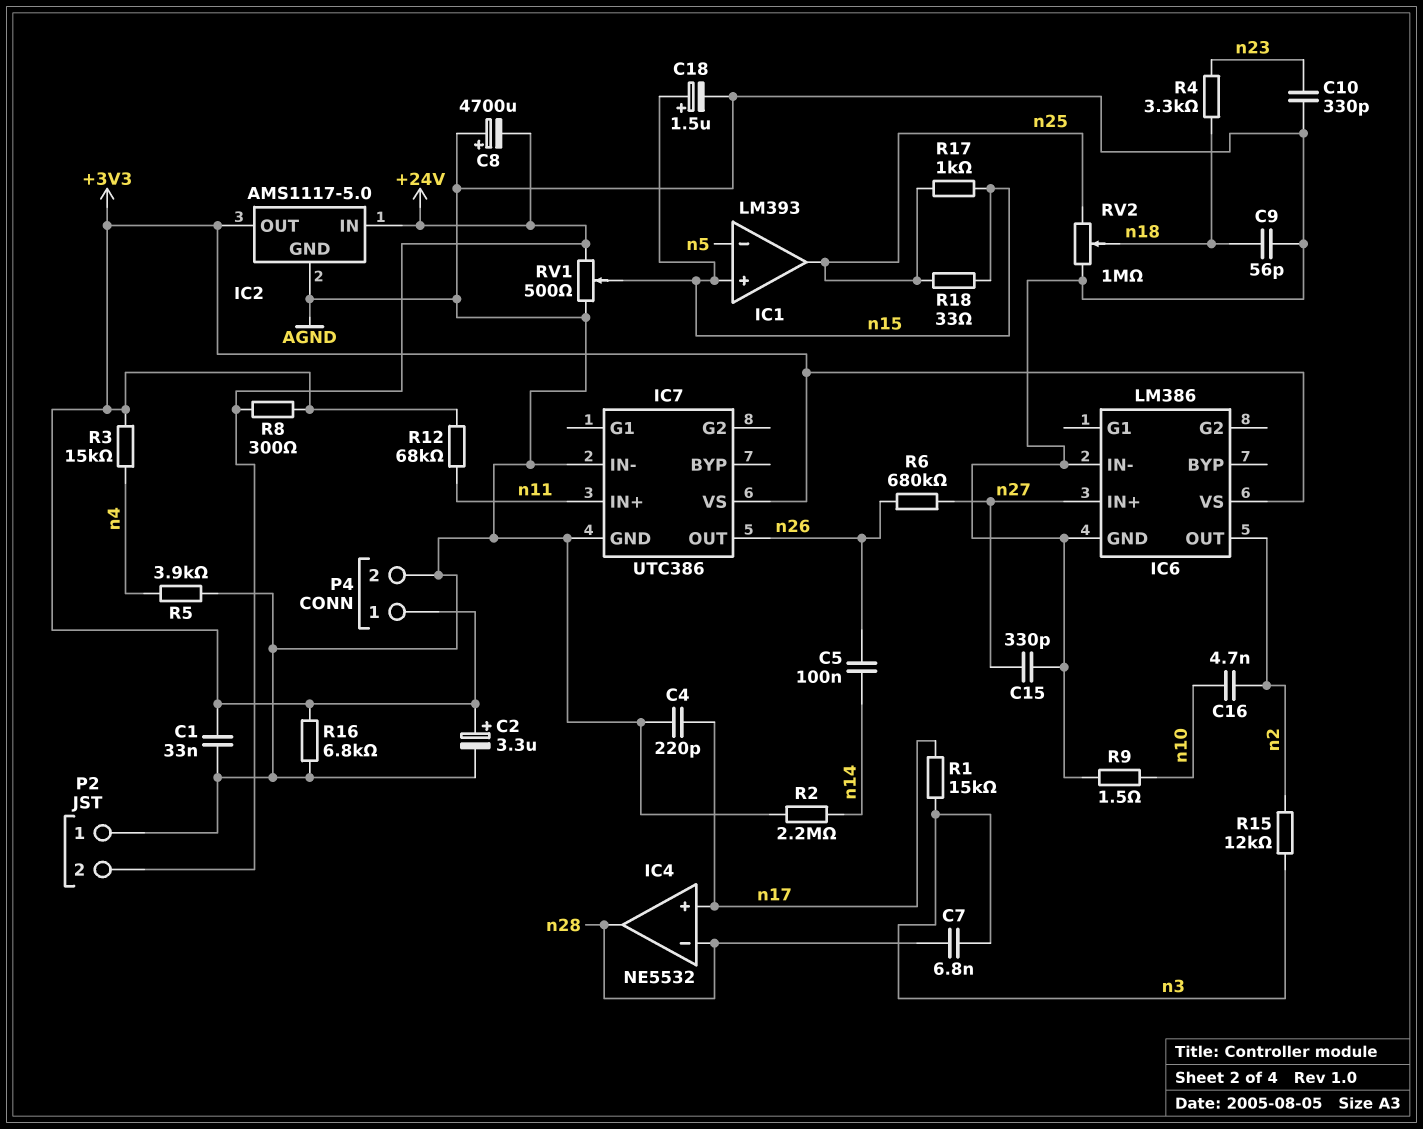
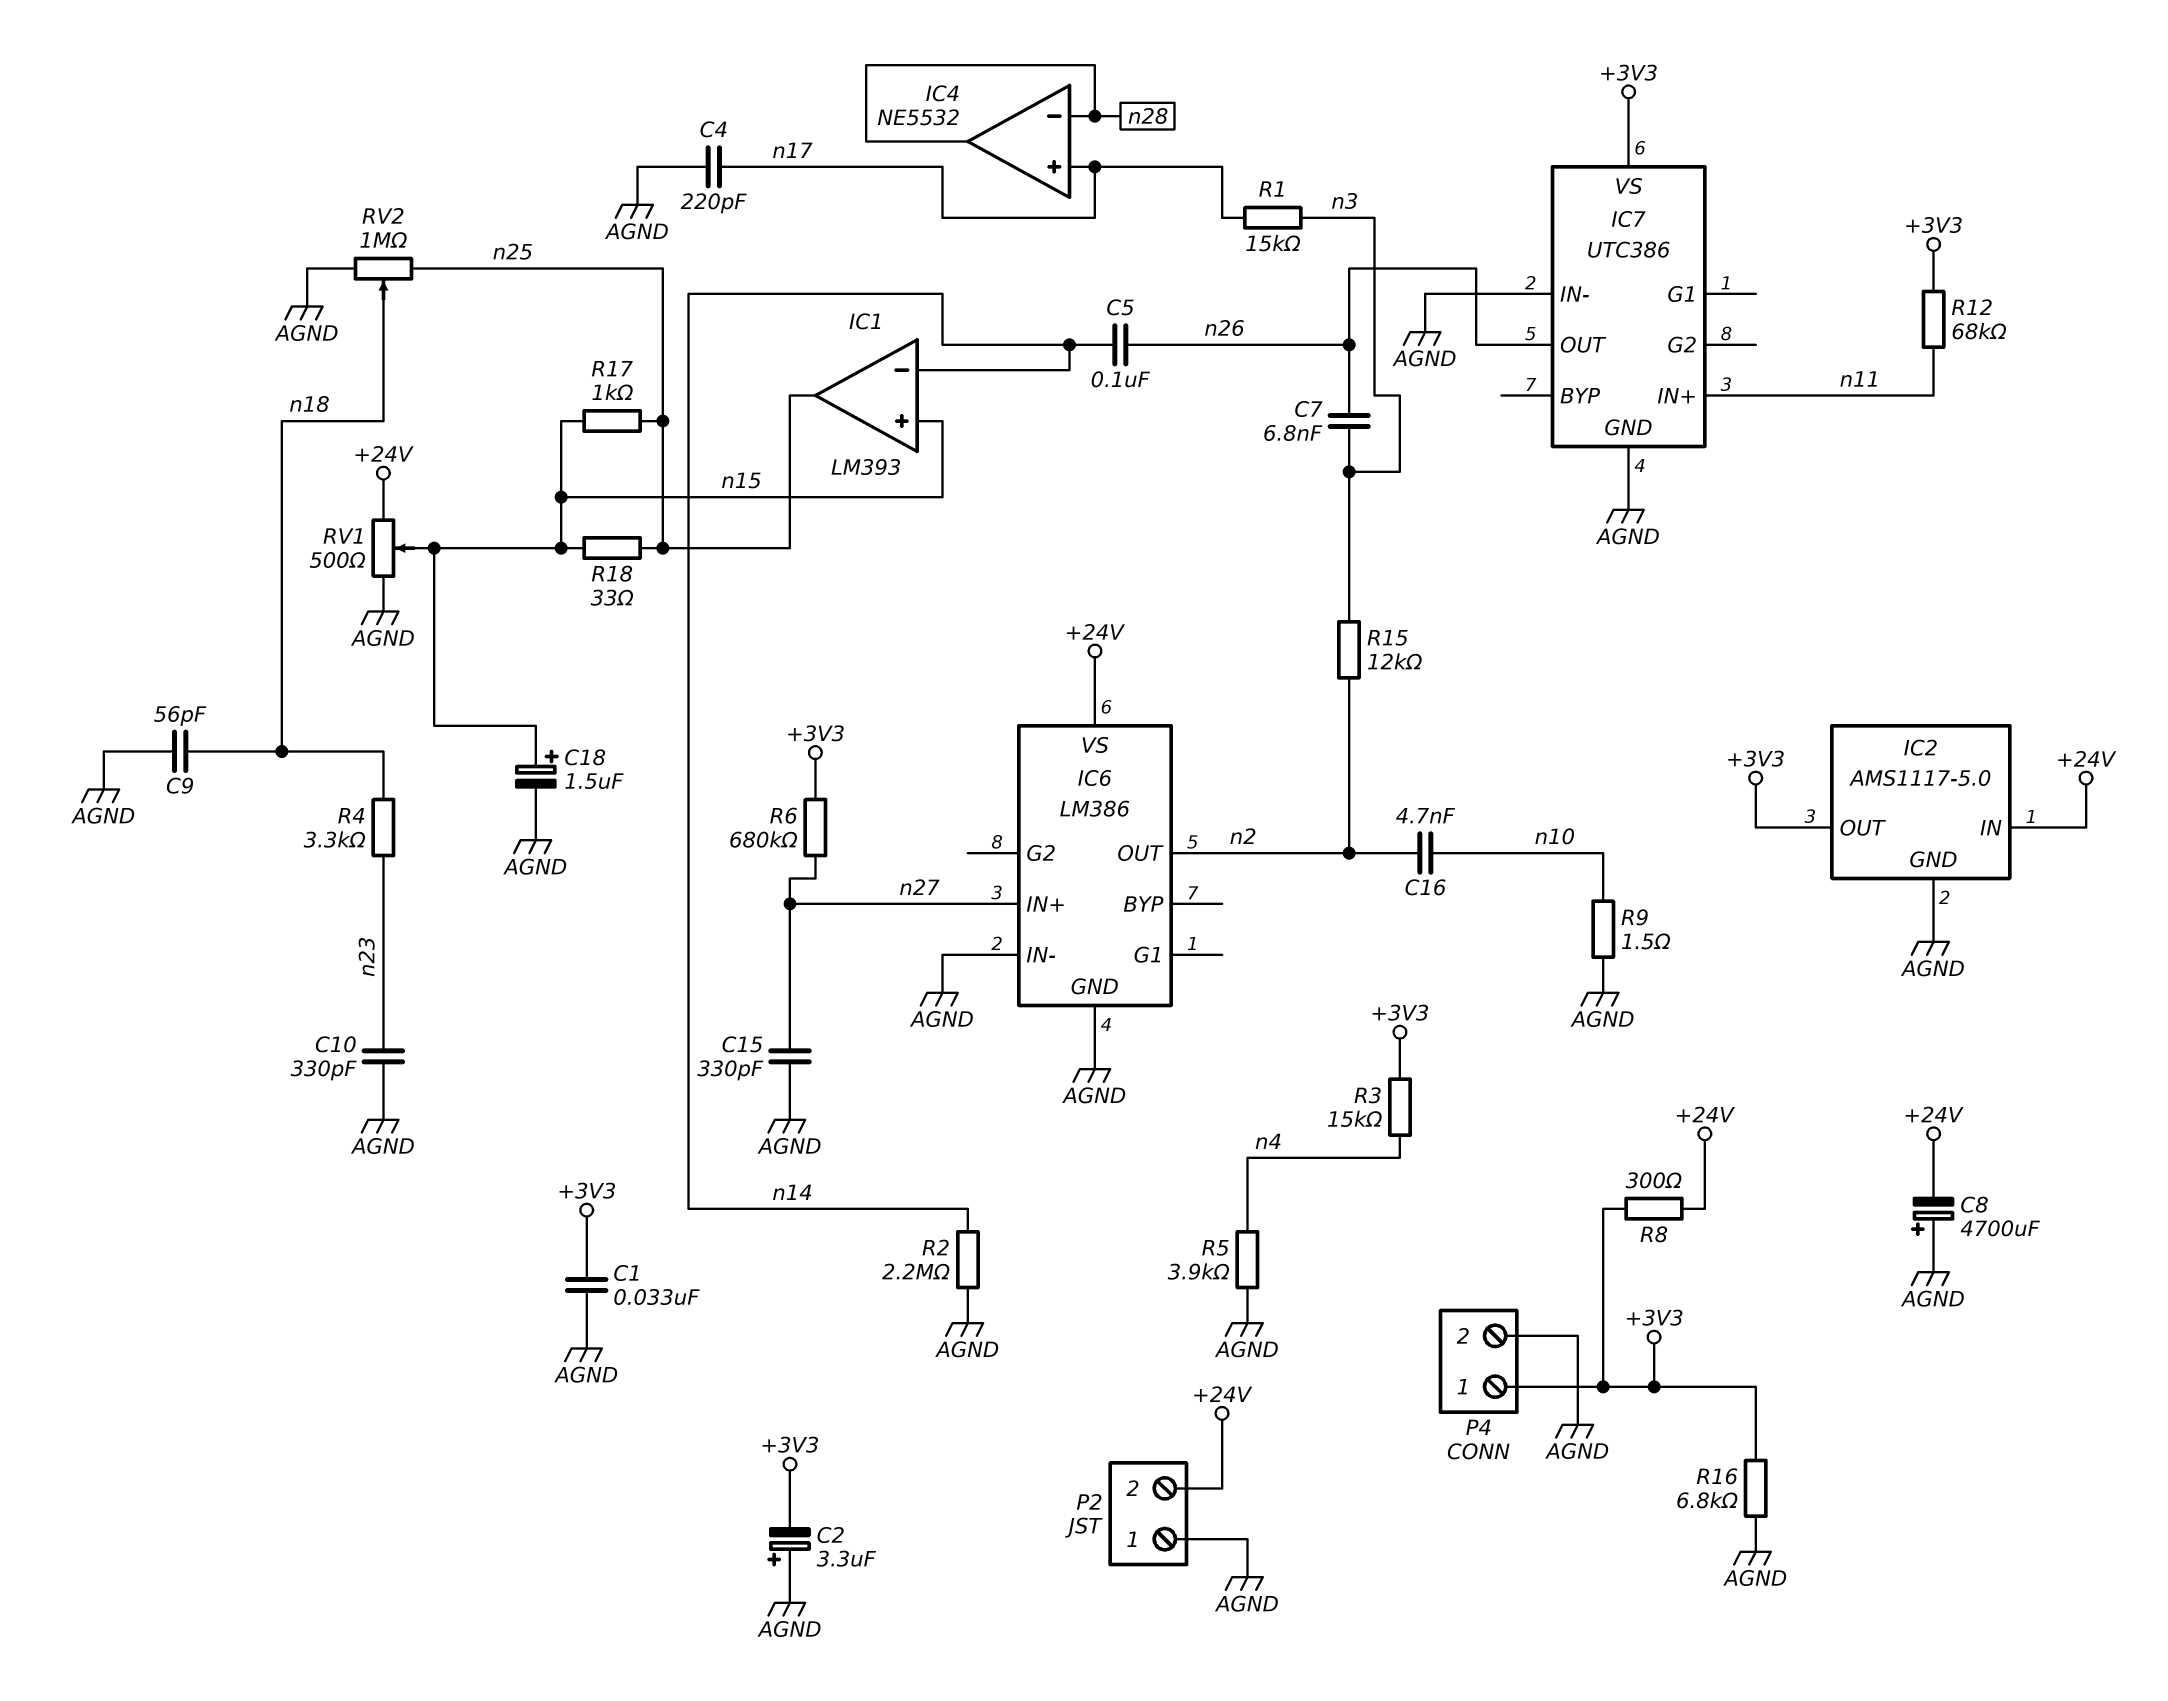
C2: 3.3uF (plus +3V3, minus AGND) -> 3.3uF (plus AGND, minus +3V3)
C7: 6.8nF (n3, n28) -> 6.8nF (n3, n26)
IC1 pin in-: n5 -> n14
IC6 pin VS: +3V3 -> +24V
R6: 680k (n26, n27) -> 680k (+3V3, n27)

